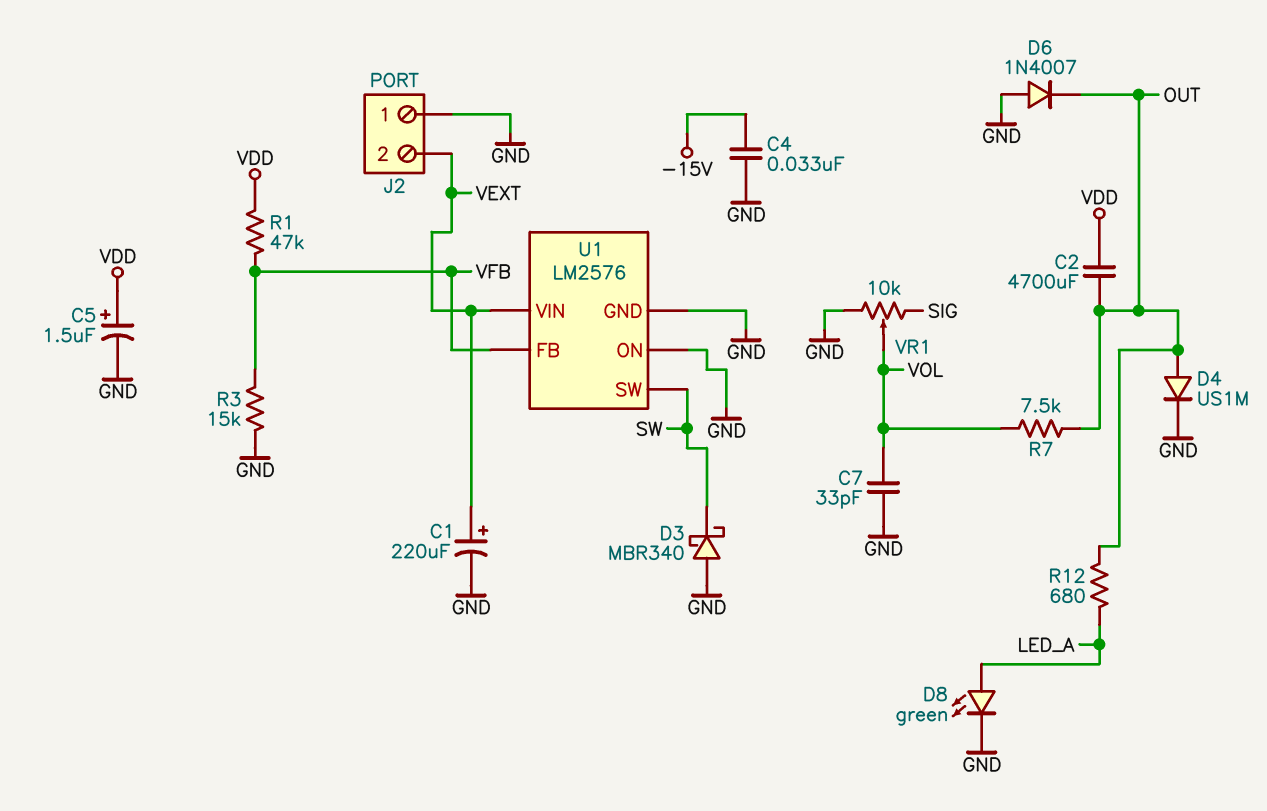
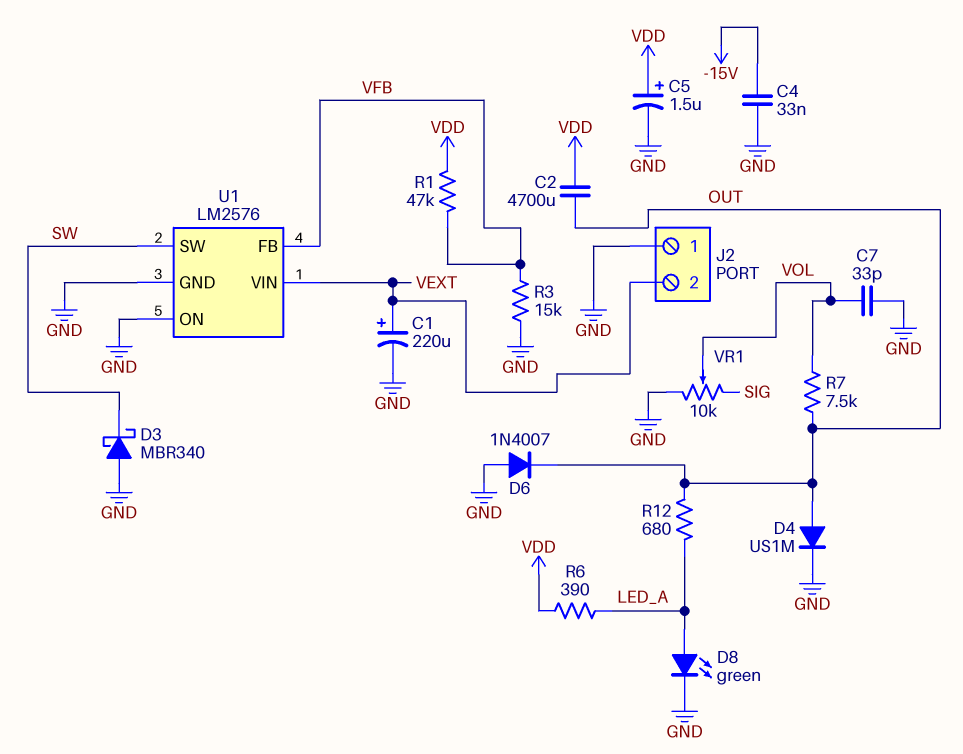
R6: none -> 390 (LED_A, VDD)

